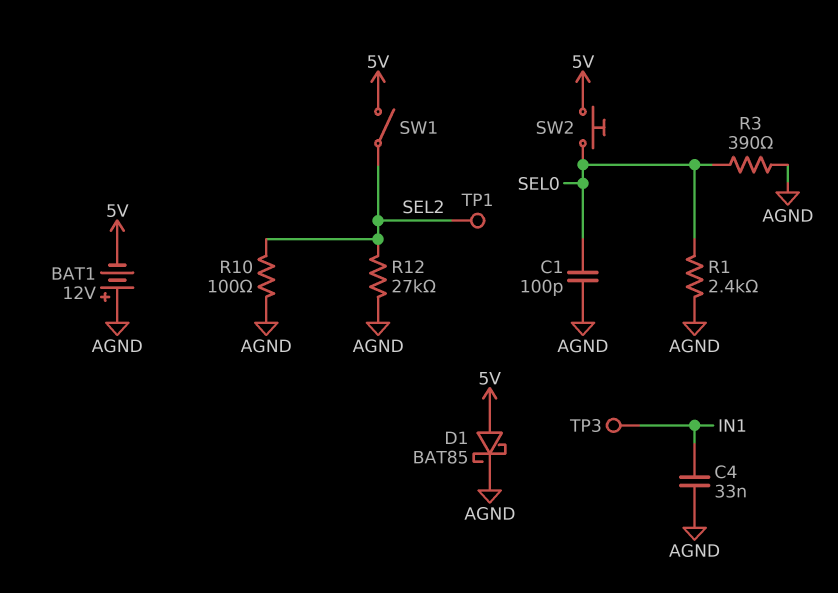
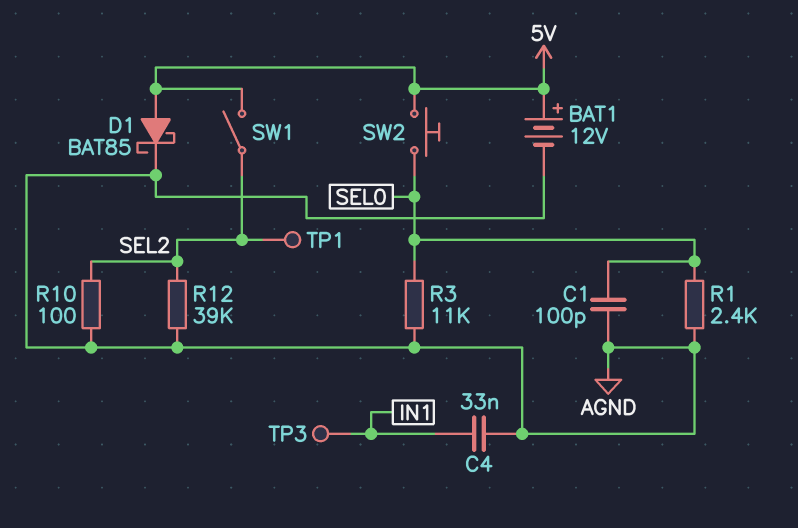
BAT1: 12V (plus AGND, minus 5V) -> 12V (plus 5V, minus AGND)
R3: 390 (AGND, SEL0) -> 11k (AGND, SEL0)
R12: 27k (AGND, SEL2) -> 39k (AGND, SEL2)

